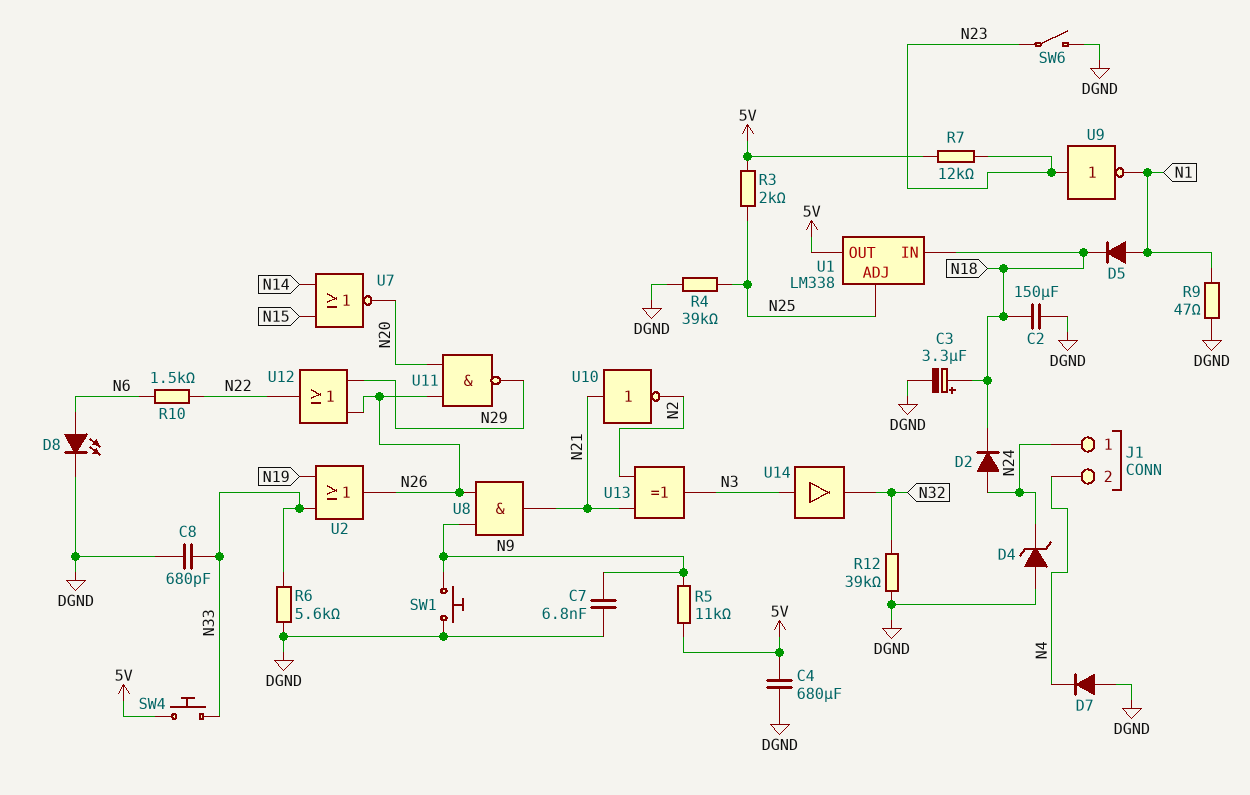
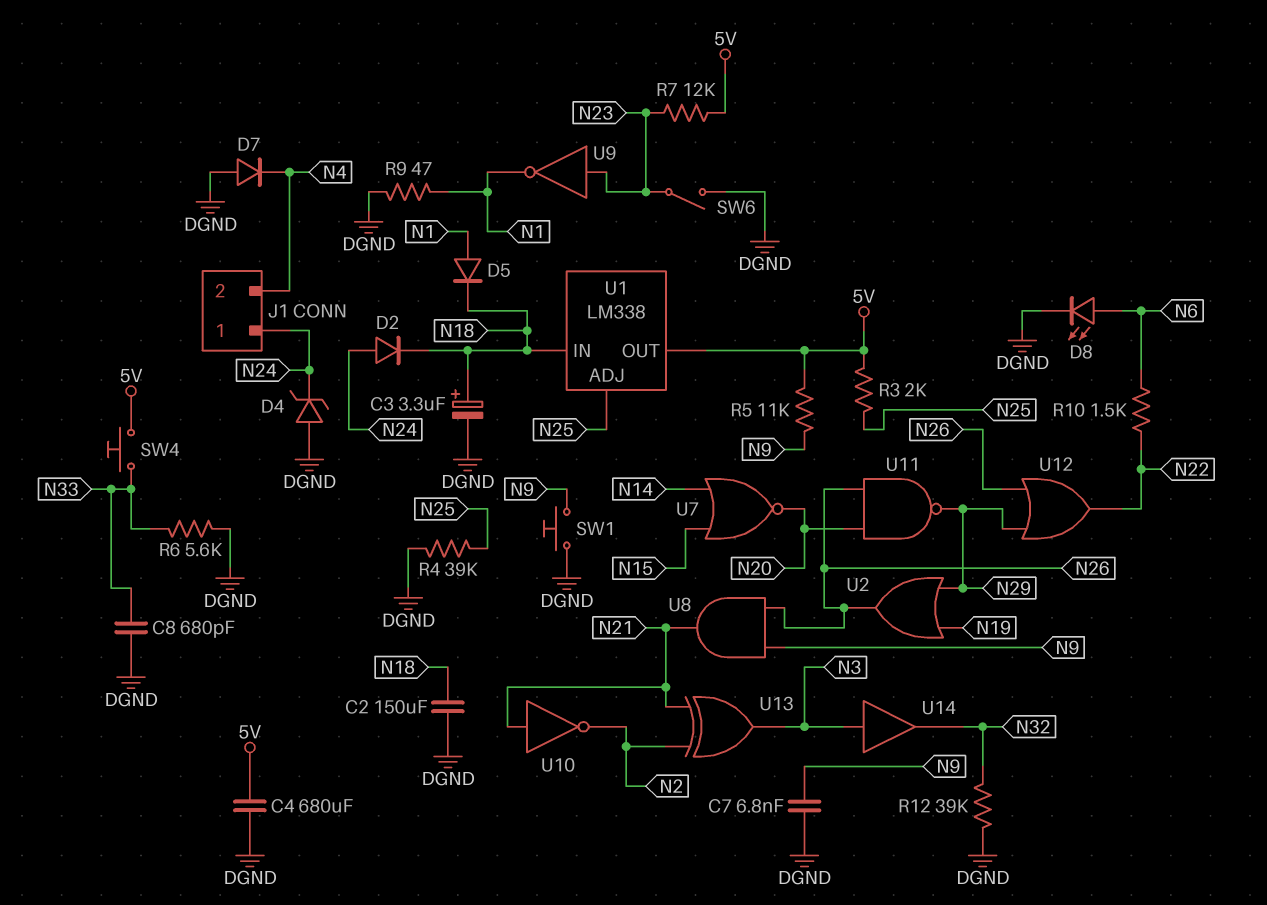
U2: OR (in N19, in N33, out N26) -> OR (in N19, in N29, out N26)

